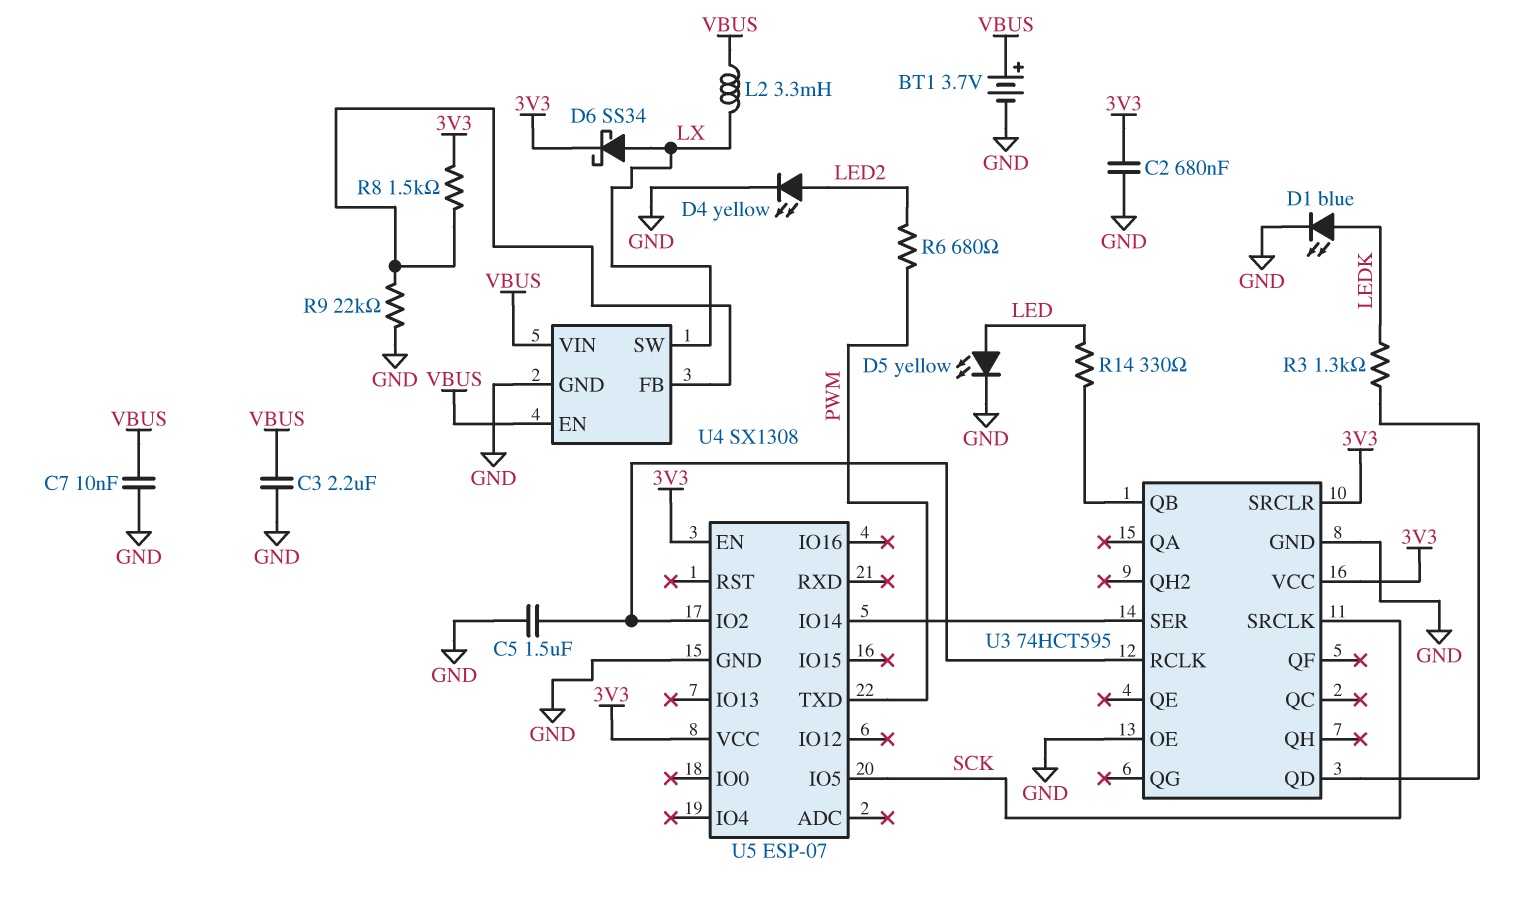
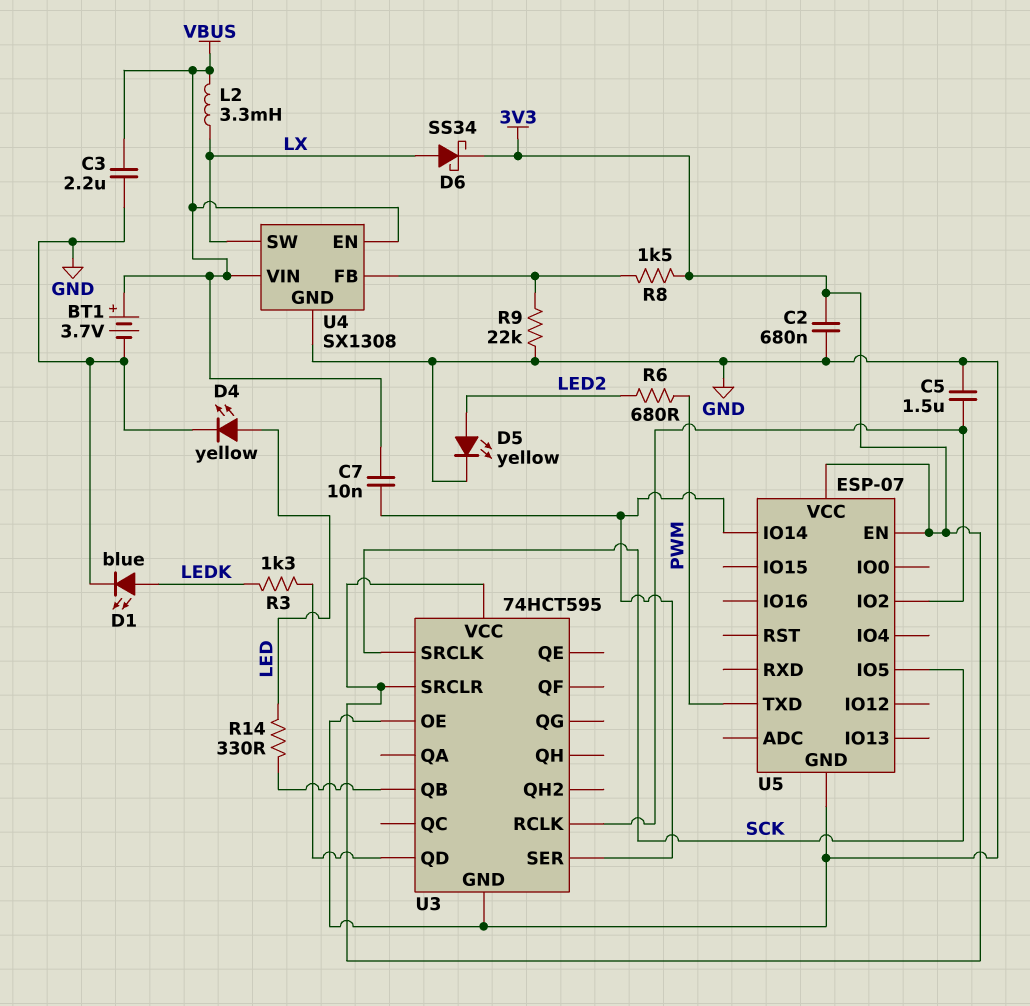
C7: 10nF (GND, VBUS) -> 10nF (U3/SER, VBUS)
D4: LED yellow (A LED2, K GND) -> LED yellow (A LED, K GND)
D5: LED yellow (A LED, K GND) -> LED yellow (A LED2, K GND)

